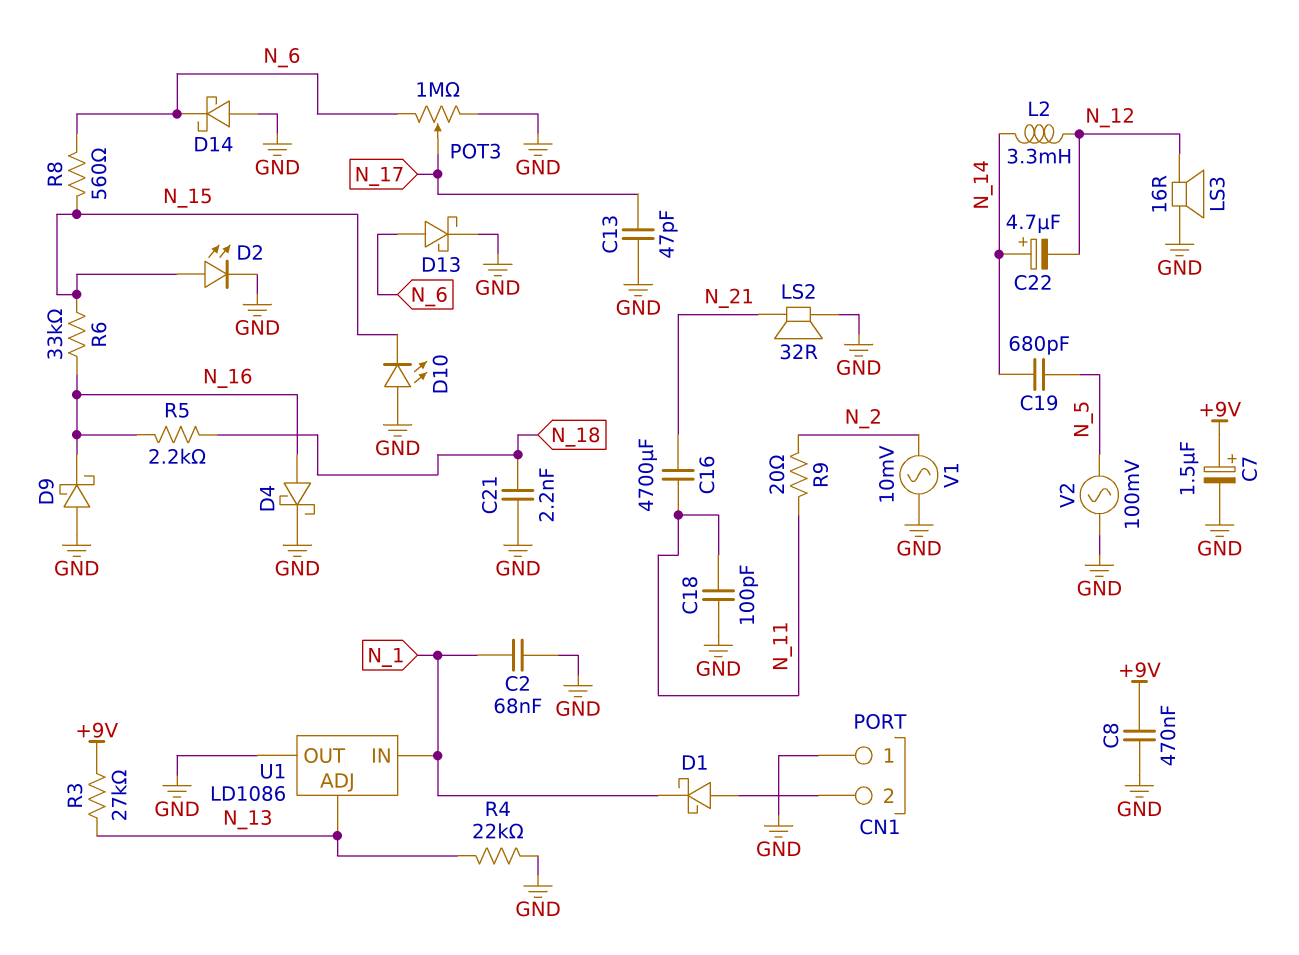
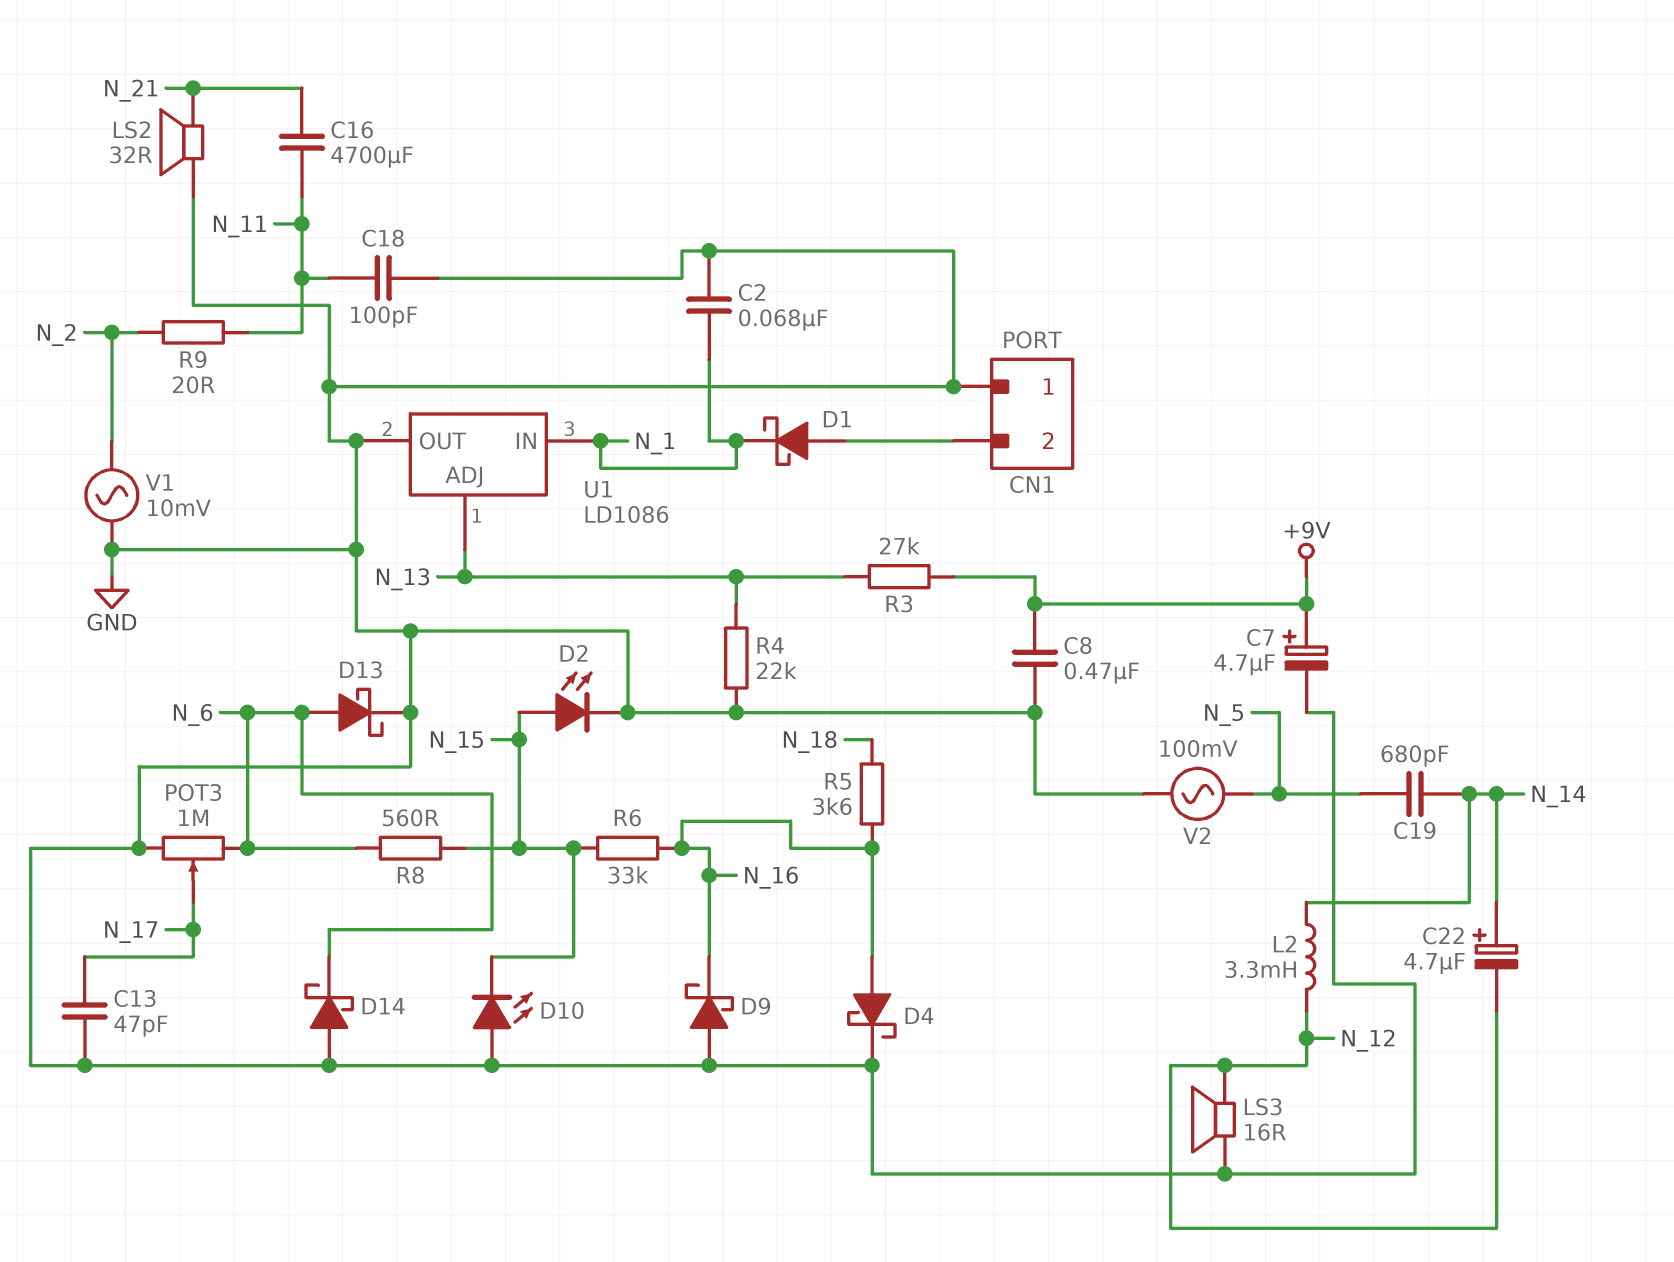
C7: 1.5uF (plus +9V, minus GND) -> 4.7uF (plus +9V, minus GND)
C21: 2.2nF (GND, N_18) -> none
R5: 2.2k (N_16, N_18) -> 3.6k (N_16, N_18)

